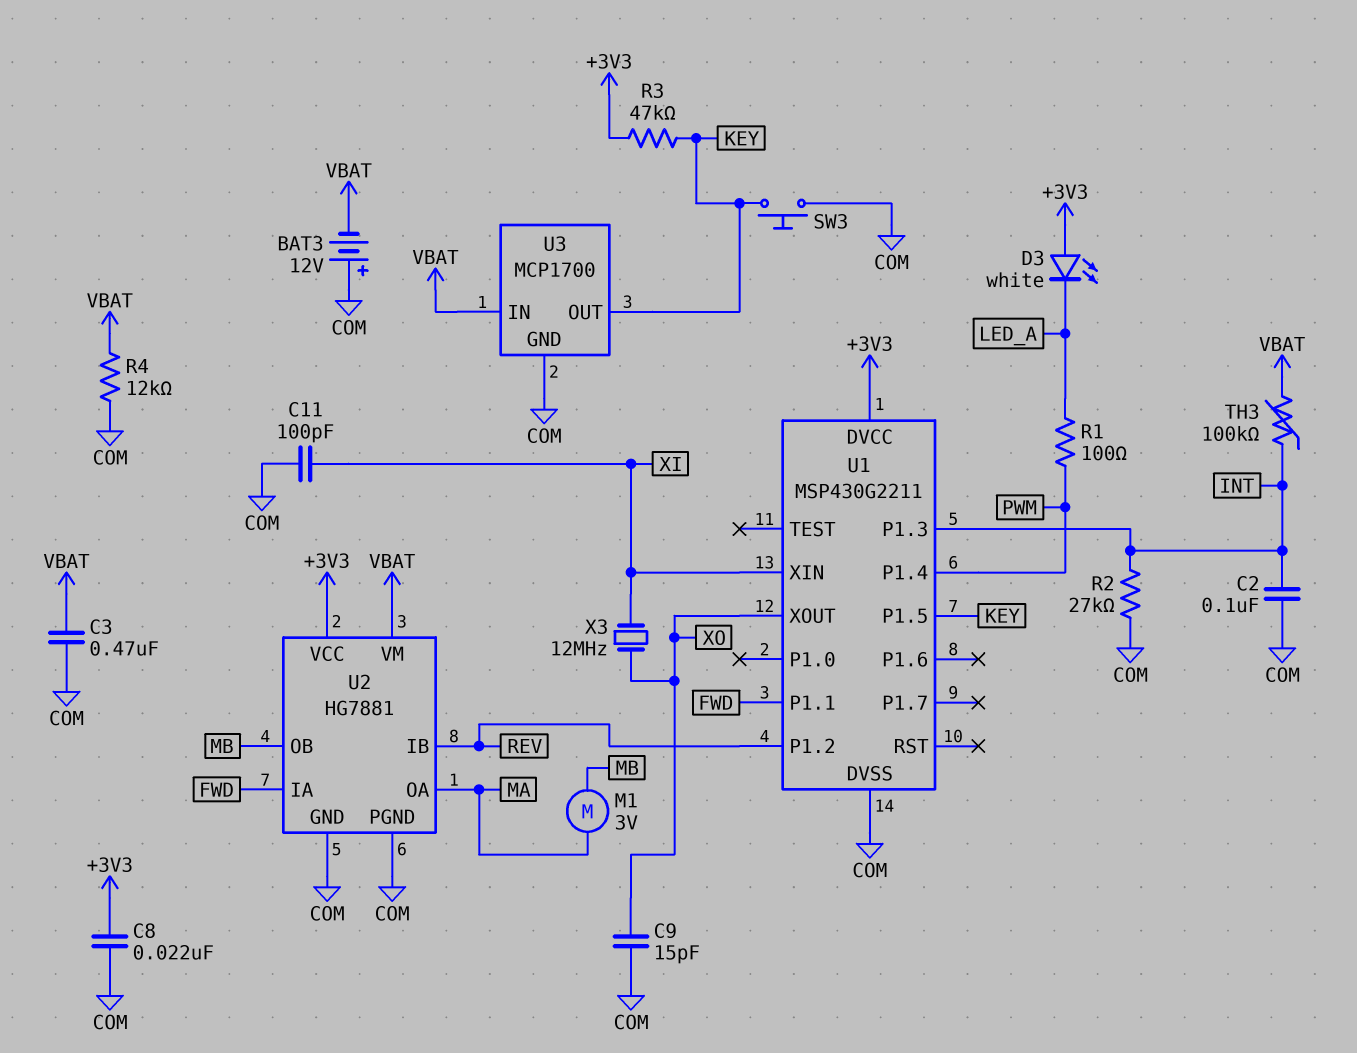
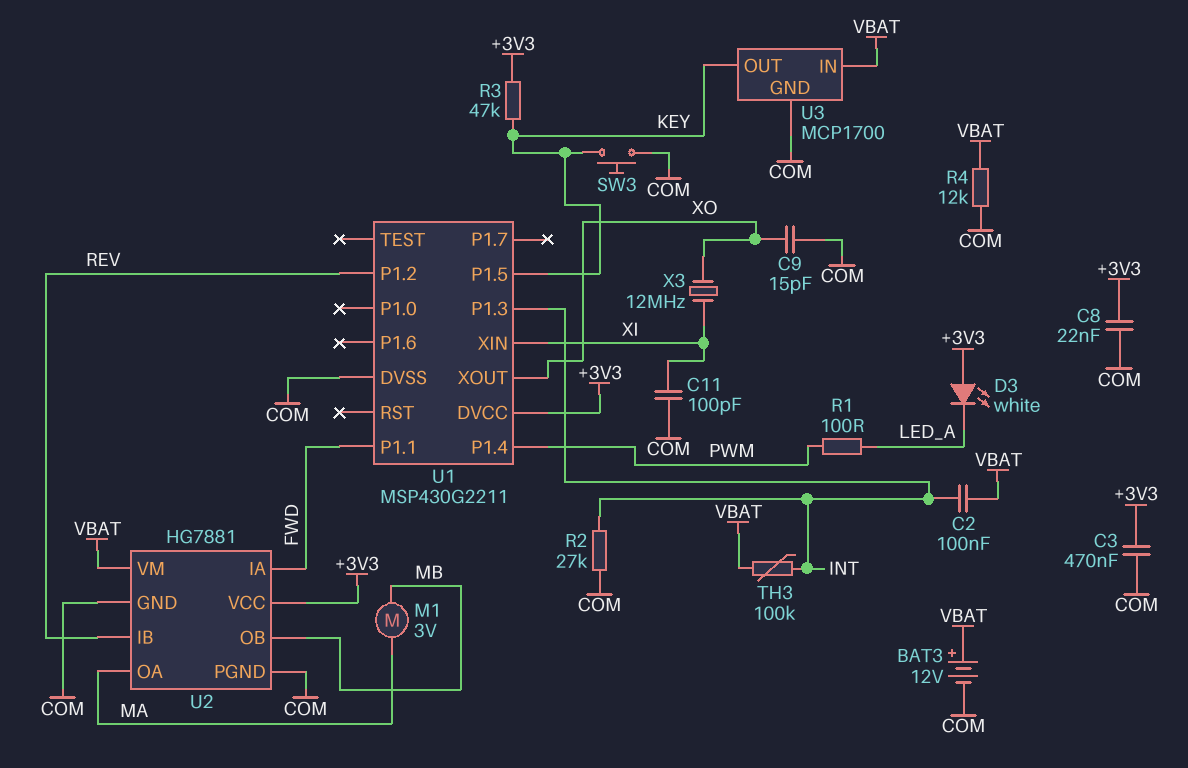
BAT3: 12V (plus COM, minus VBAT) -> 12V (plus VBAT, minus COM)
C2: 100nF (COM, INT) -> 100nF (INT, VBAT)
C3: 470nF (COM, VBAT) -> 470nF (+3V3, COM)

